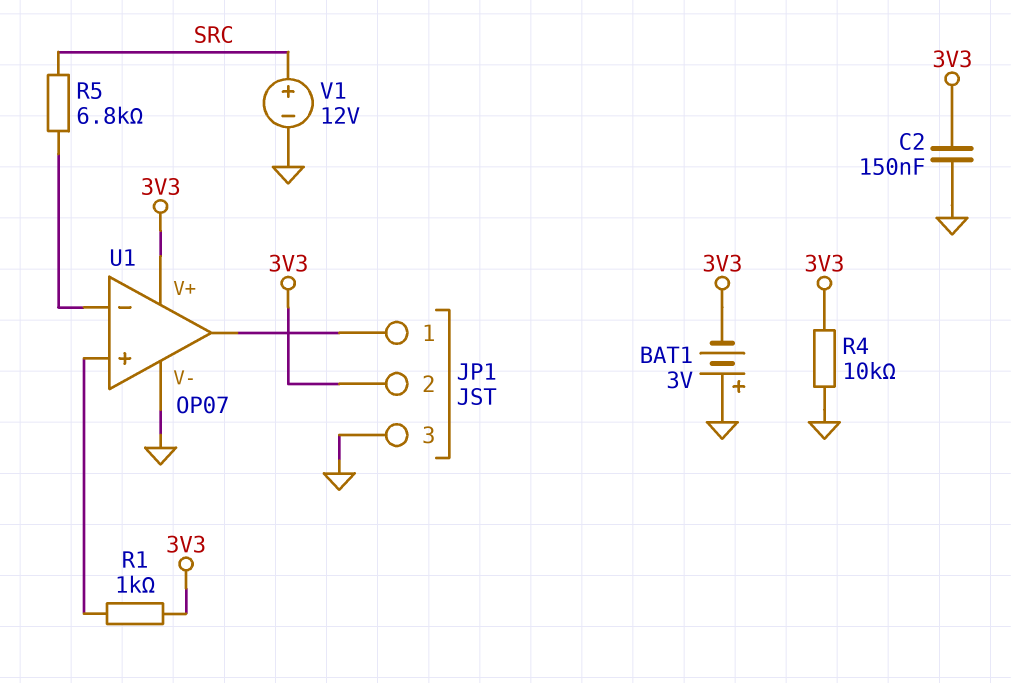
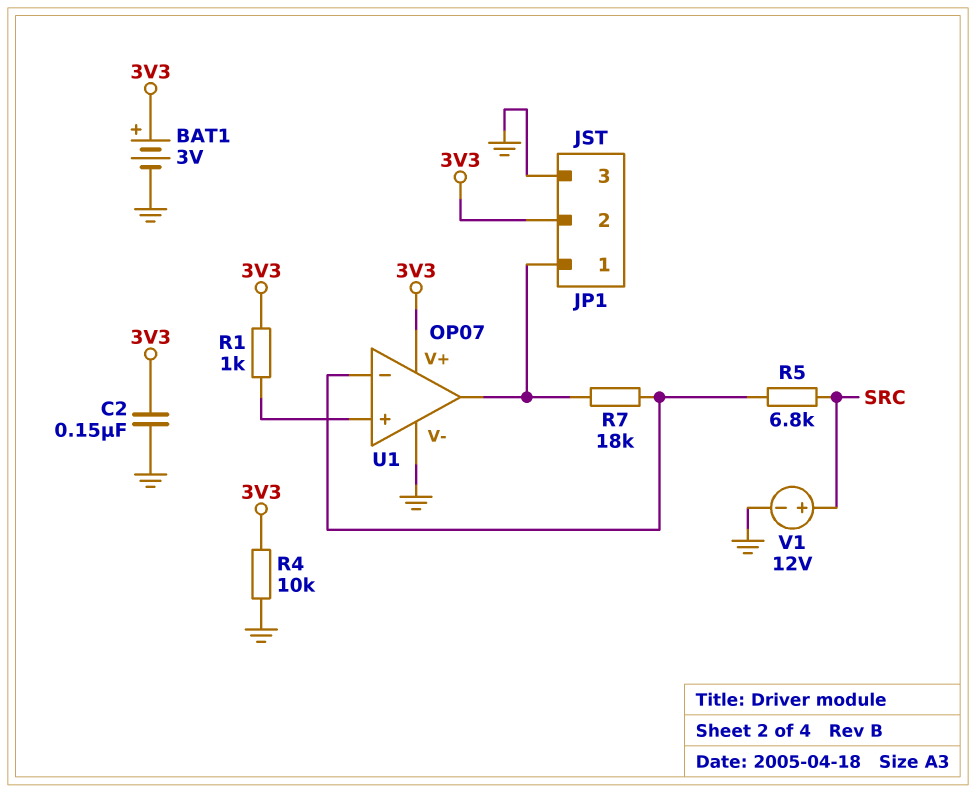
BAT1: 3V (plus GND, minus 3V3) -> 3V (plus 3V3, minus GND)
R7: none -> 18k (JP1/1, U1/in-)

